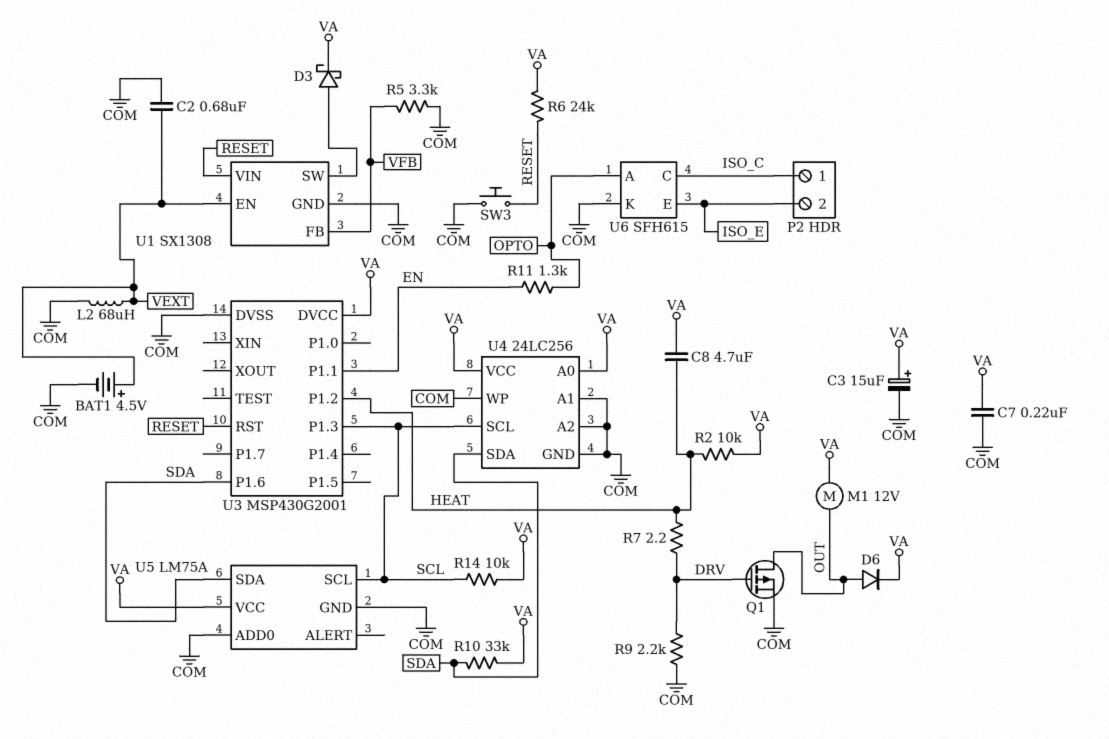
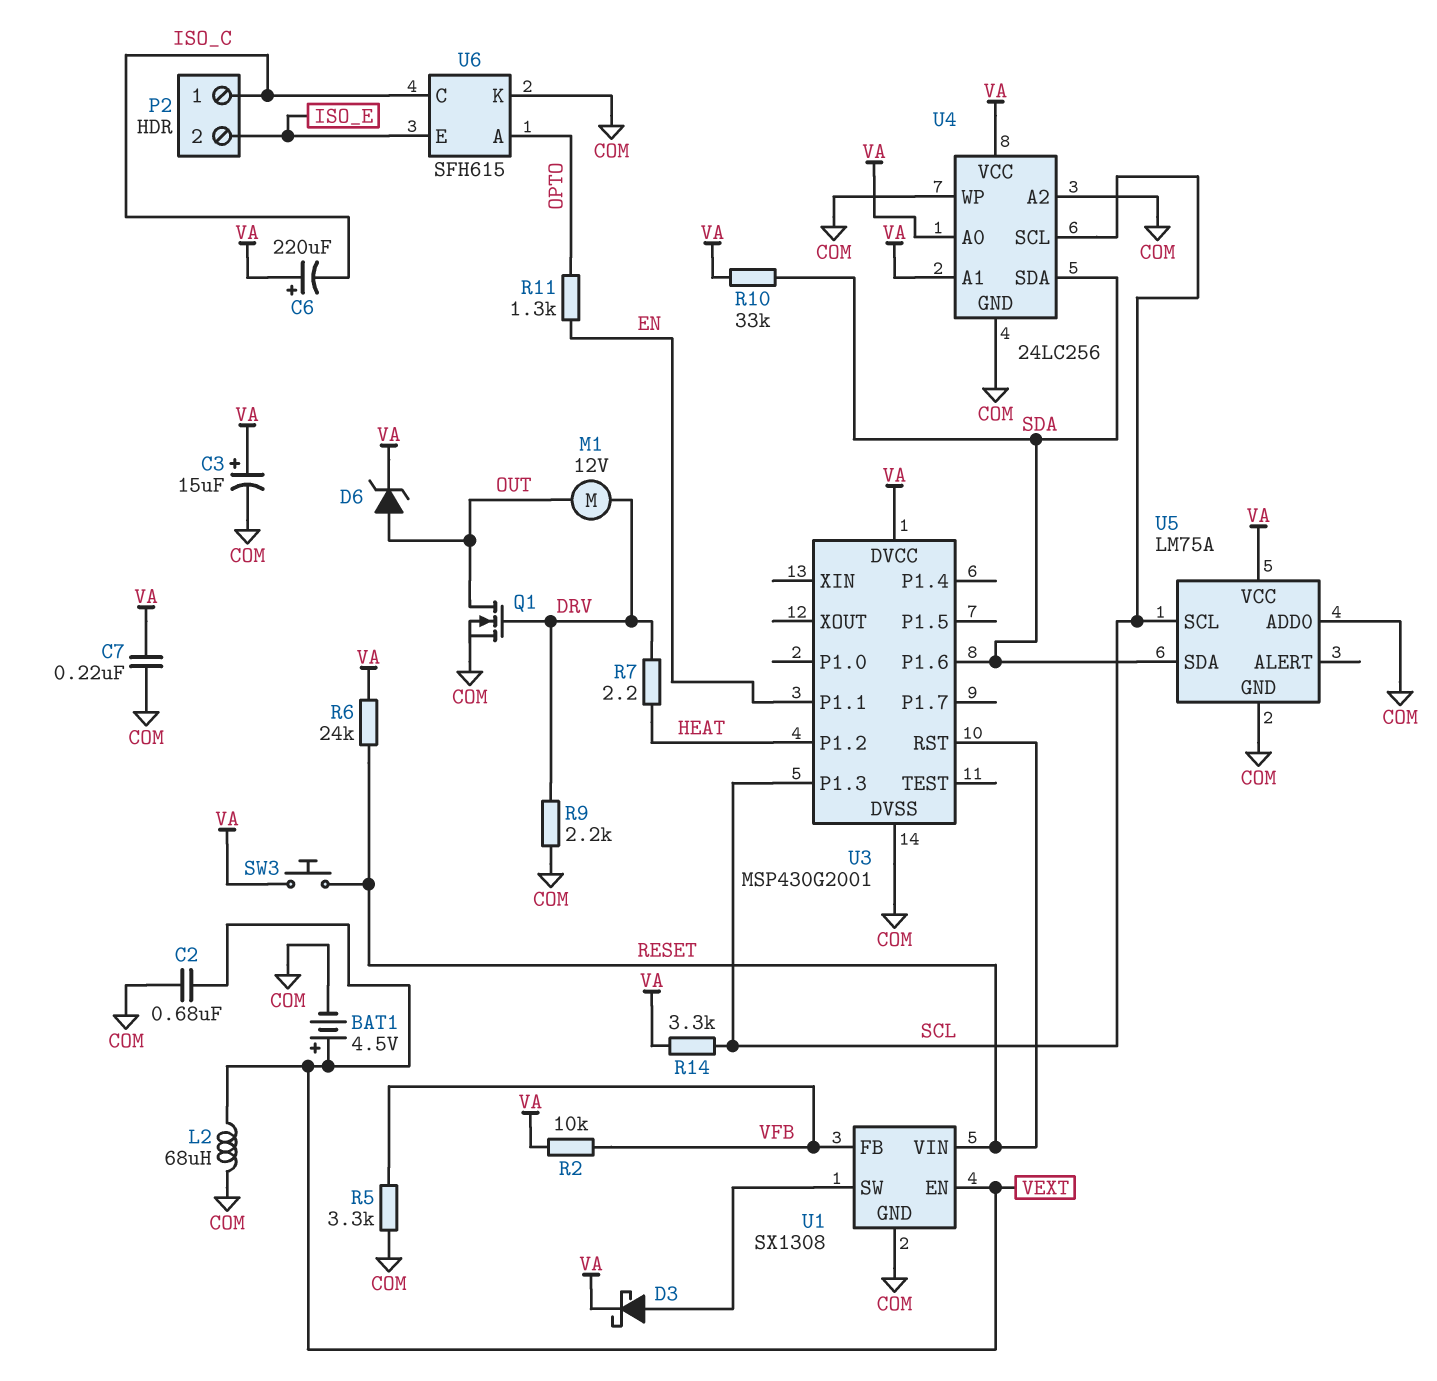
C6: none -> 220uF (plus VA, minus ISO_C)
C8: 4.7uF (HEAT, VA) -> none
D6: diode (A OUT, K VA) -> zener (A OUT, K VA)
M1: motor 12V (OUT, VA) -> motor 12V (DRV, OUT)
Q1: PMOS (G DRV, D OUT, S COM) -> NMOS (G DRV, D OUT, S COM)
R2: 10k (HEAT, VA) -> 10k (VA, VFB)
R14: 10k (SCL, VA) -> 3.3k (SCL, VA)
SW3: button (COM, RESET) -> button (RESET, VA)
U4 pin A1: COM -> VA

